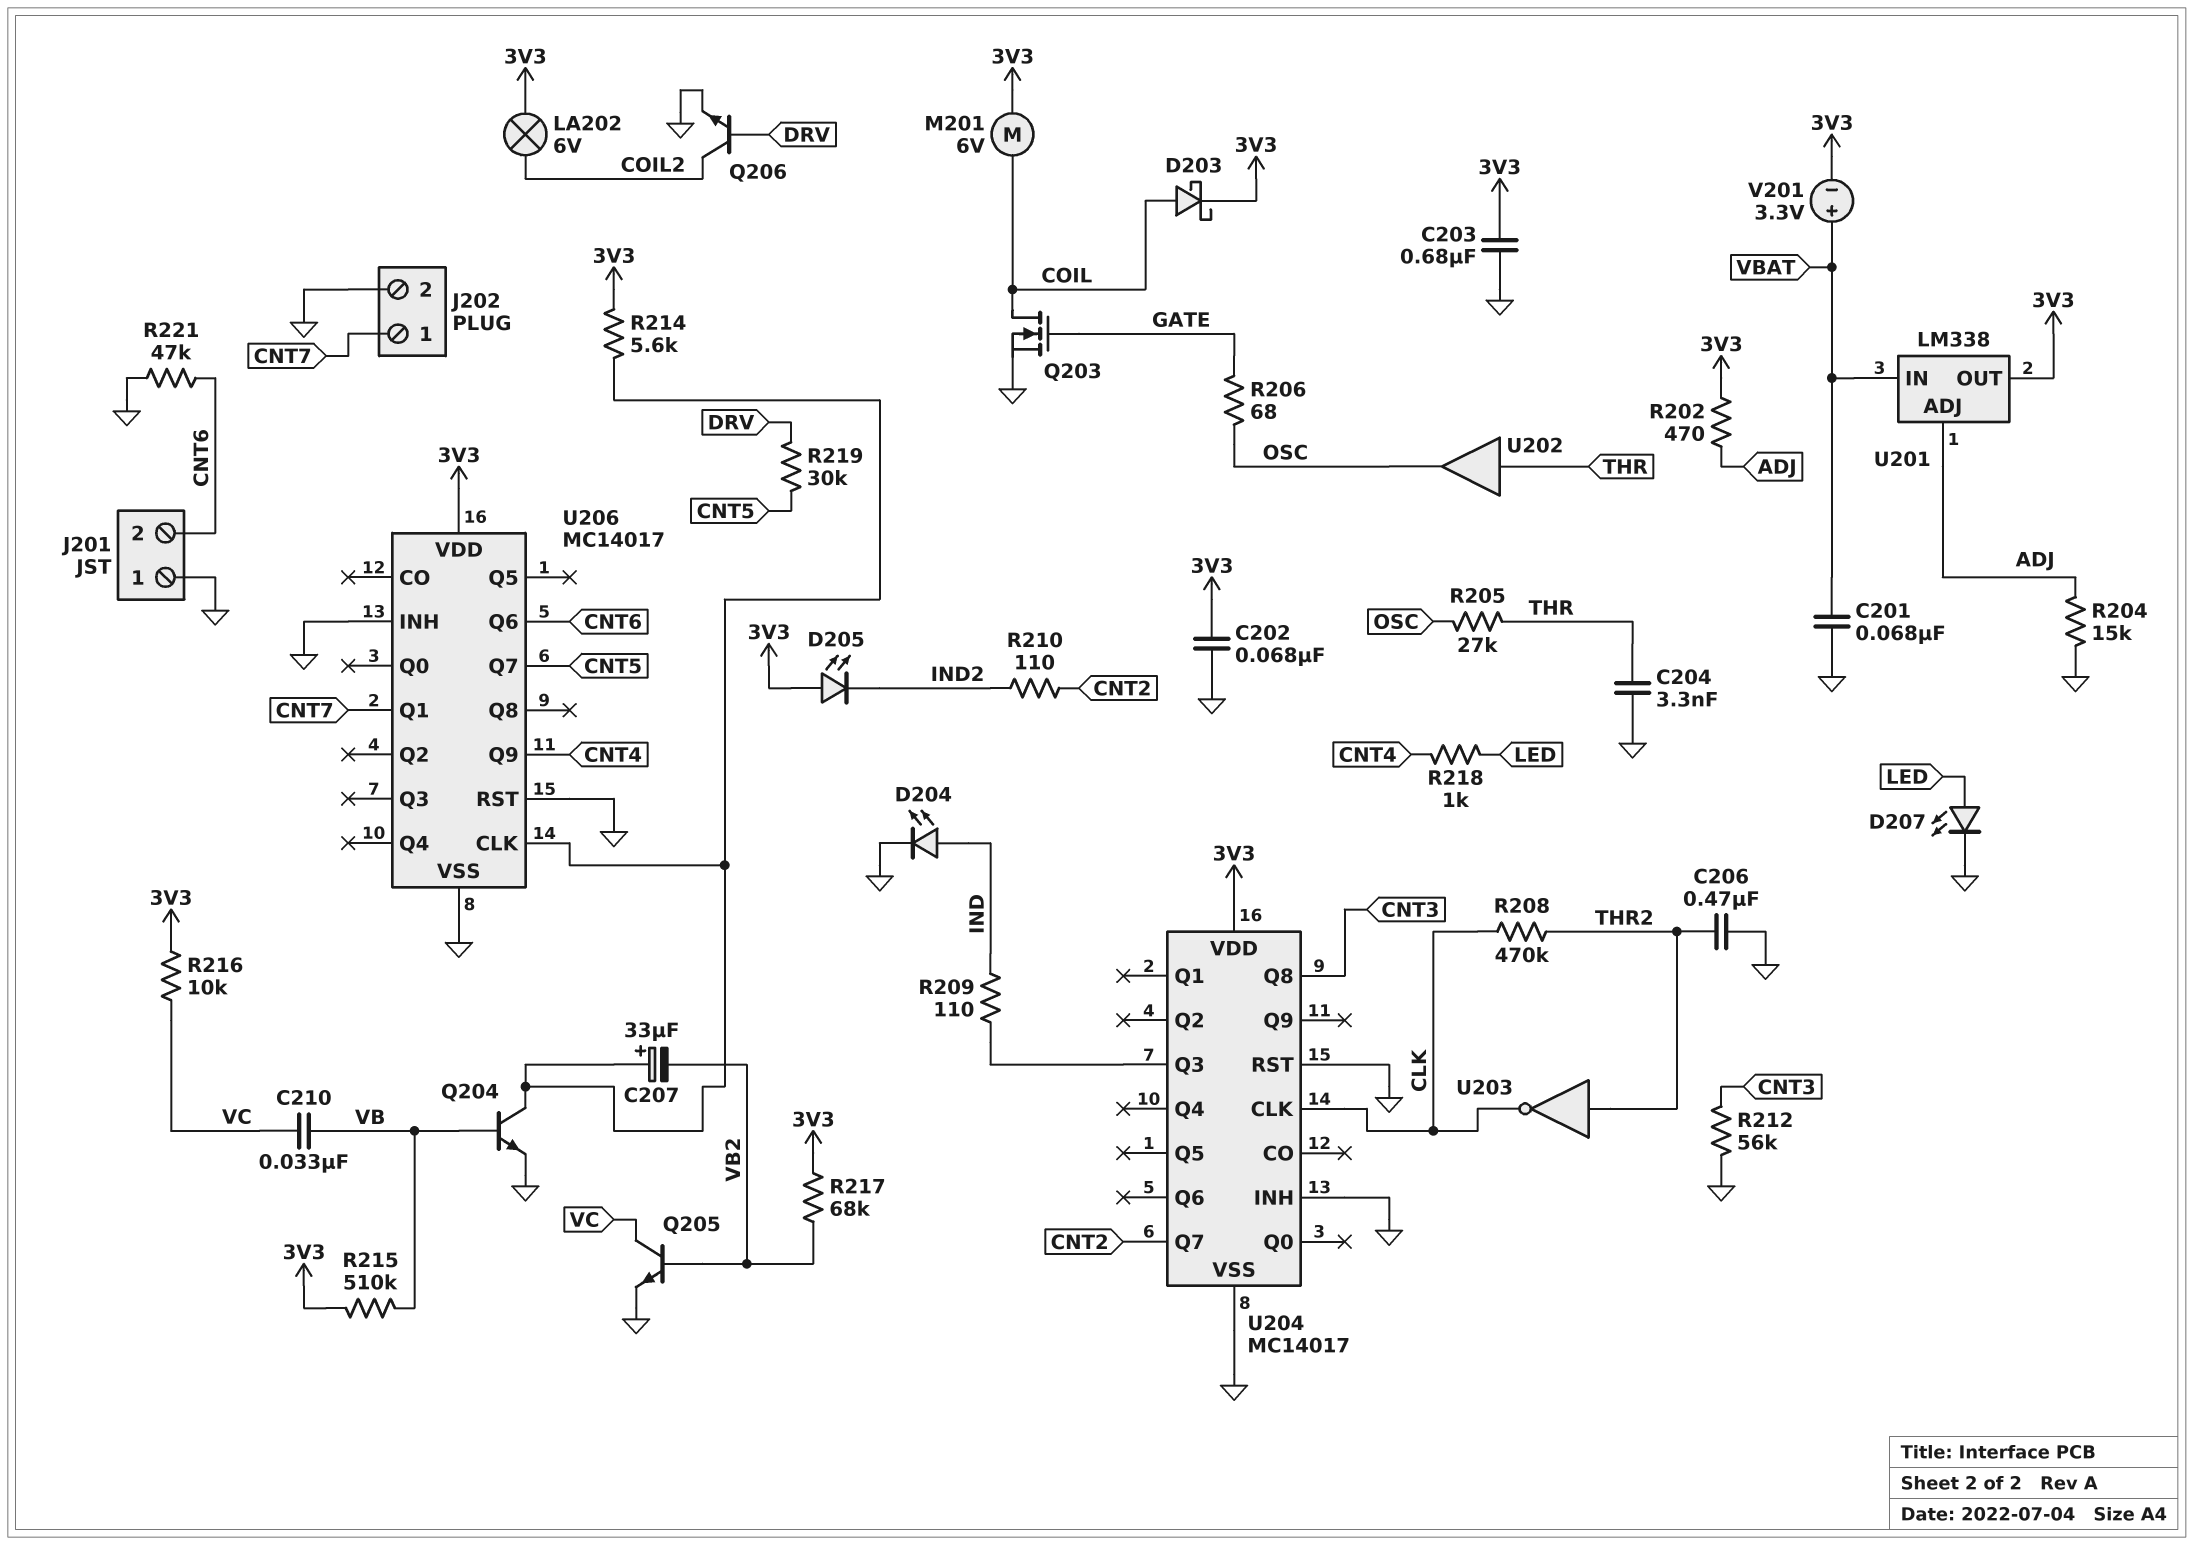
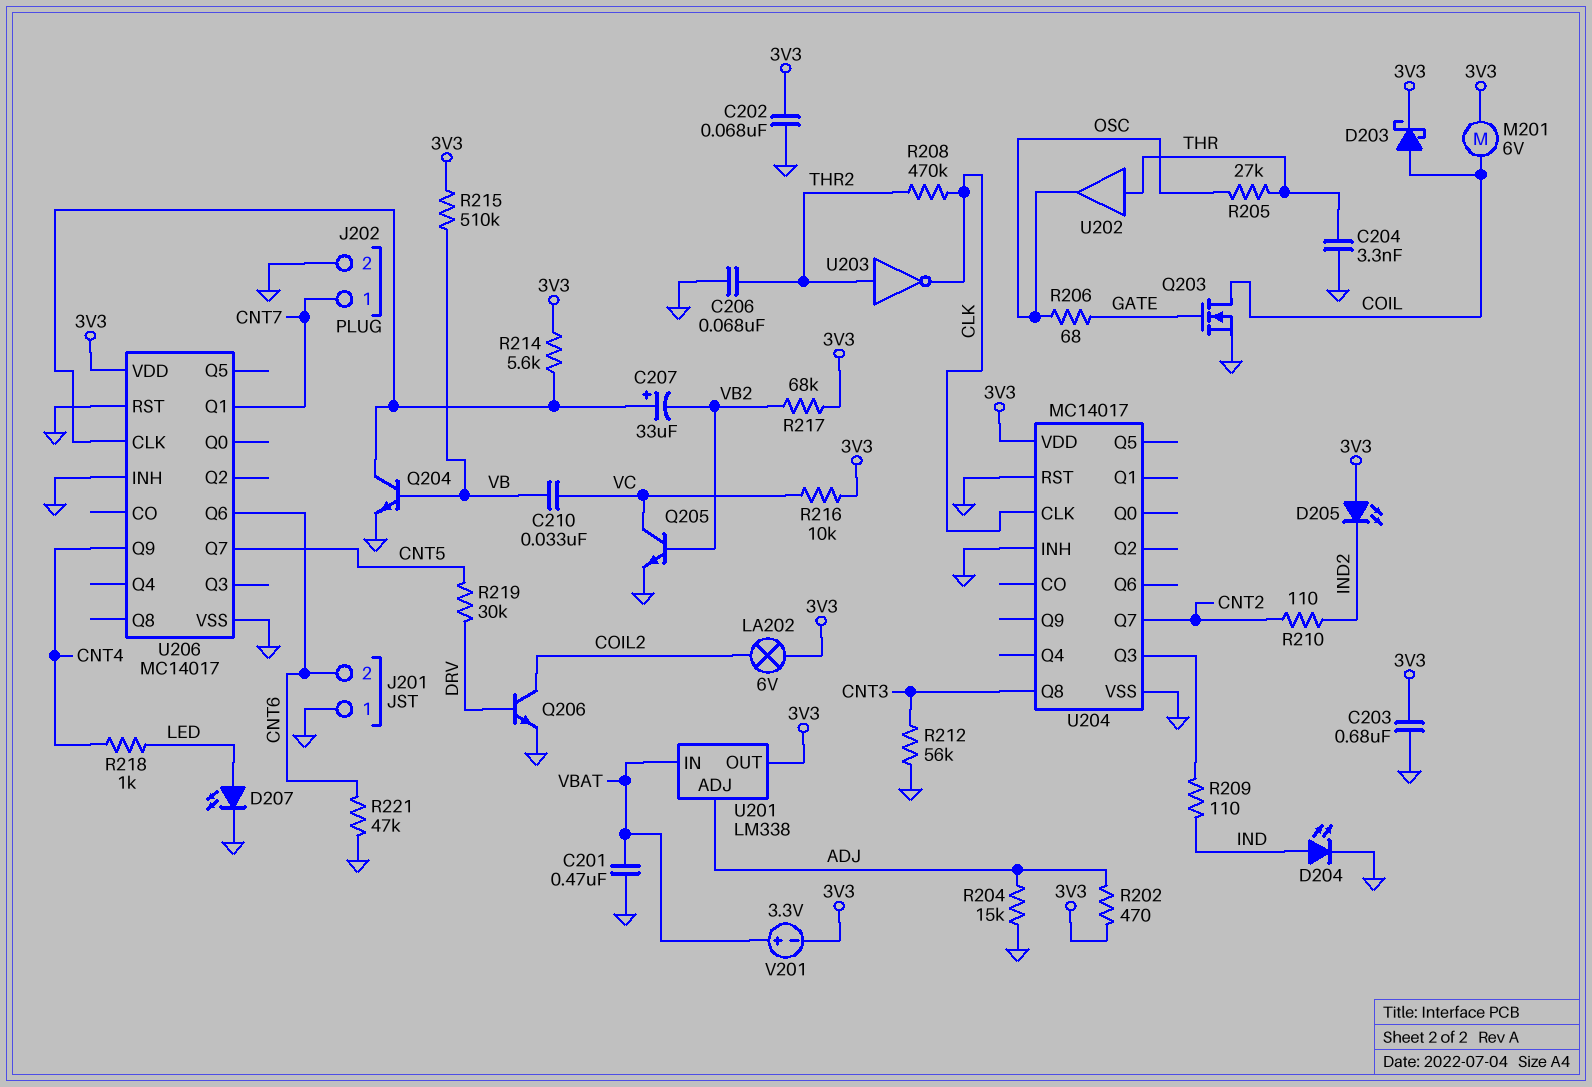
C201: 68nF (GND, VBAT) -> 470nF (GND, VBAT)
C206: 470nF (GND, THR2) -> 68nF (GND, THR2)

